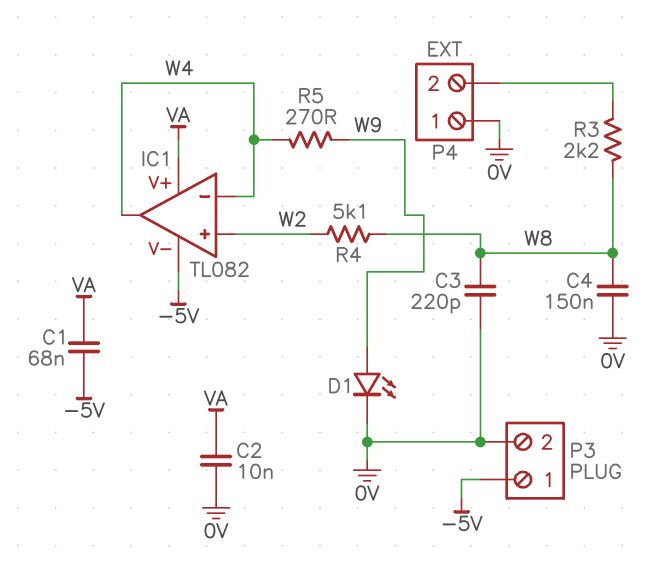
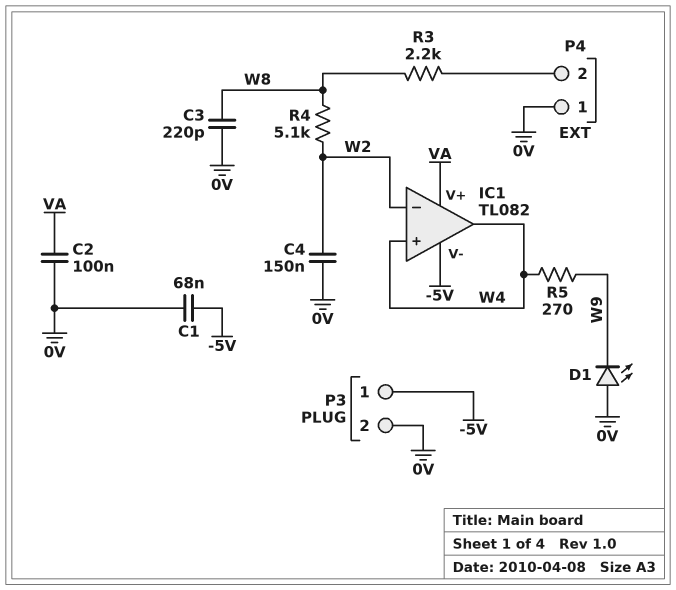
C1: 68nF (-5V, VA) -> 68nF (-5V, 0V)
C2: 10nF (0V, VA) -> 100nF (0V, VA)
C4: 150nF (0V, W8) -> 150nF (0V, W2)
D1: LED (A W9, K 0V) -> LED (A 0V, K W9)
IC1 pin in+: W2 -> W4
IC1 pin in-: W4 -> W2

